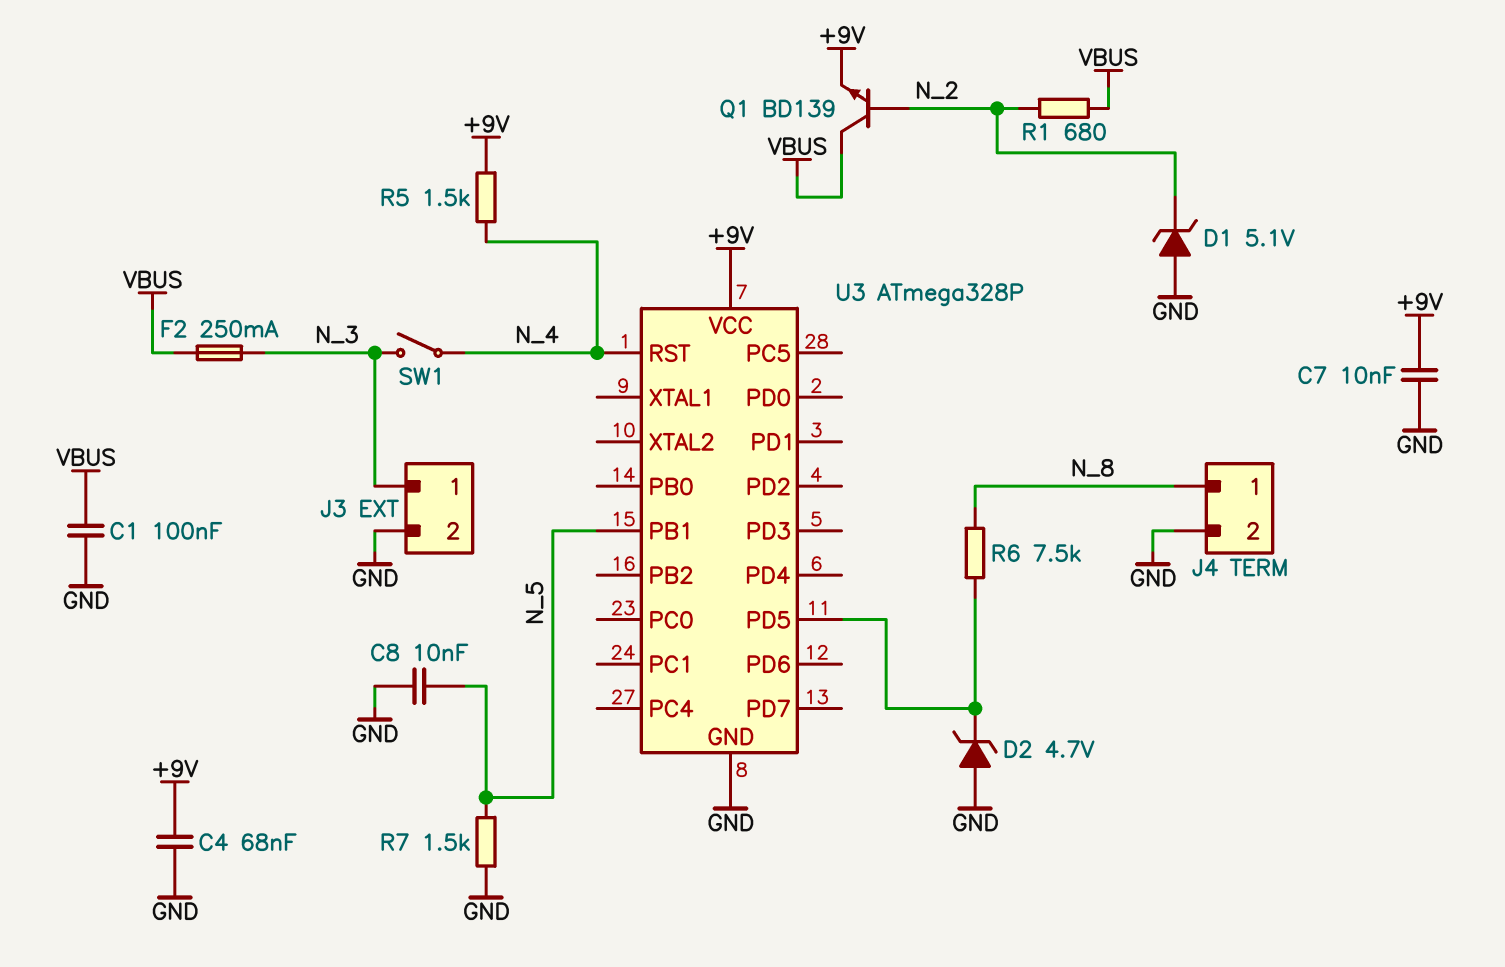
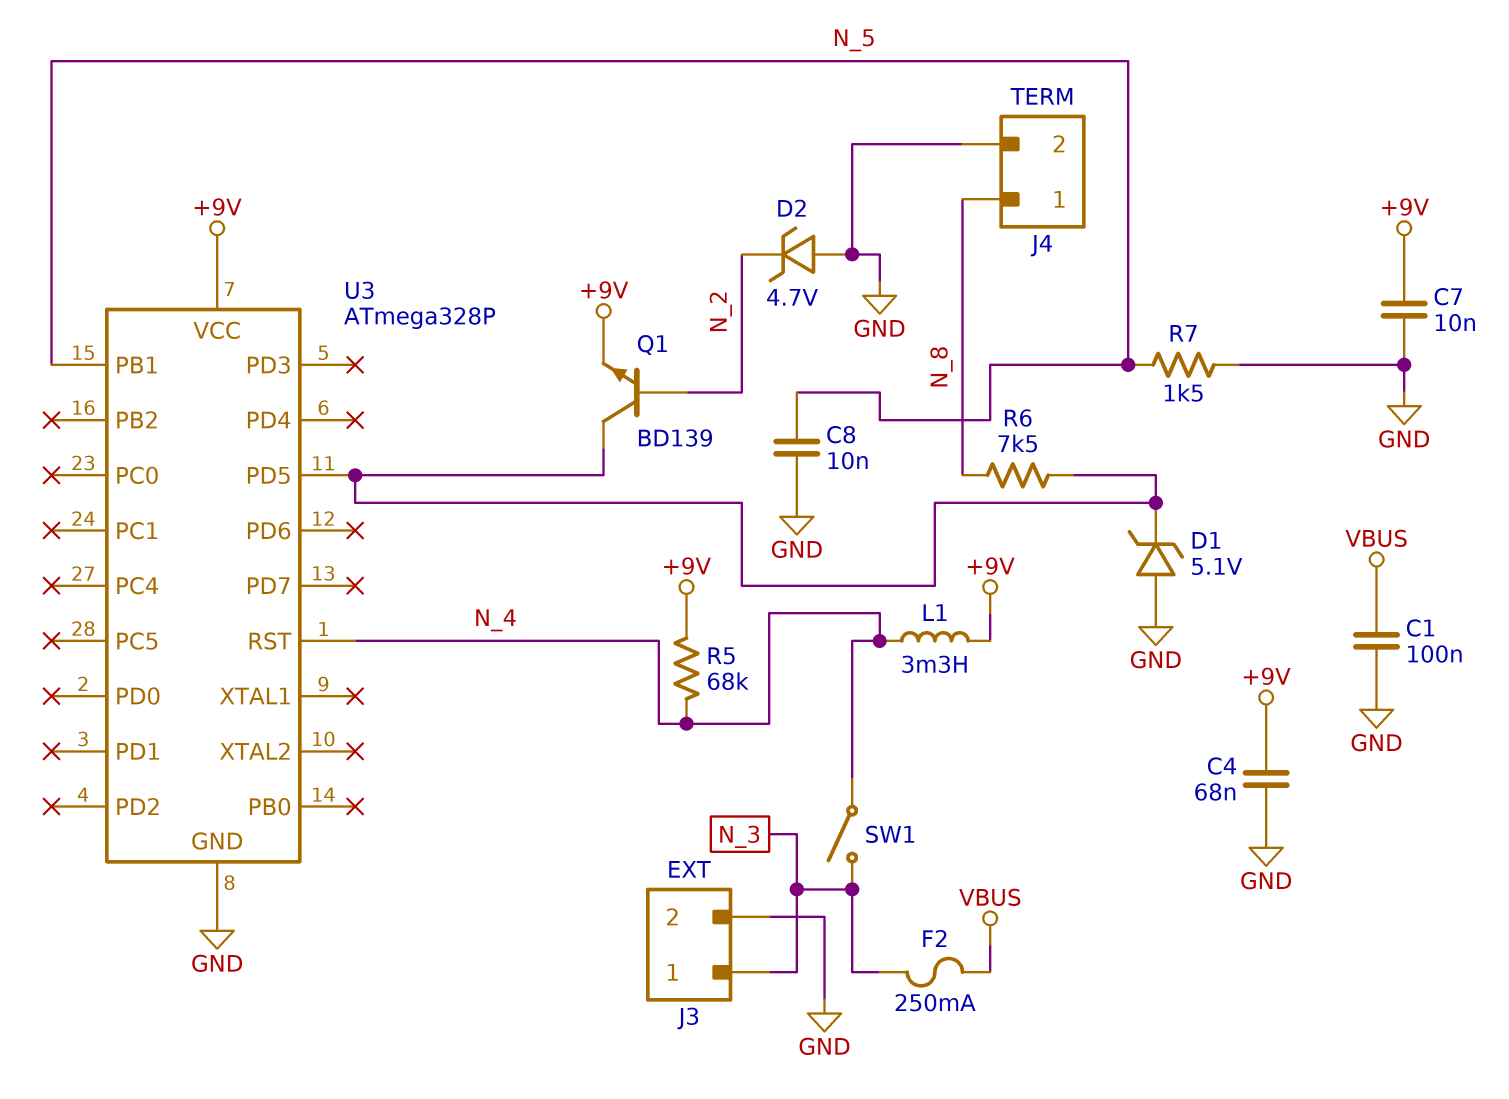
D1: zener 5.1V (A GND, K N_2) -> zener 5.1V (A GND, K U3/PD5)
D2: zener 4.7V (A GND, K U3/PD5) -> zener 4.7V (A GND, K N_2)
L1: none -> 3.3mH (+9V, N_4)
Q1: NPN BD139 (B N_2, C VBUS, E +9V) -> NPN BD139 (B N_2, C U3/PD5, E +9V)
R1: 680 (N_2, VBUS) -> none
R5: 1.5k (+9V, N_4) -> 68k (+9V, N_4)

